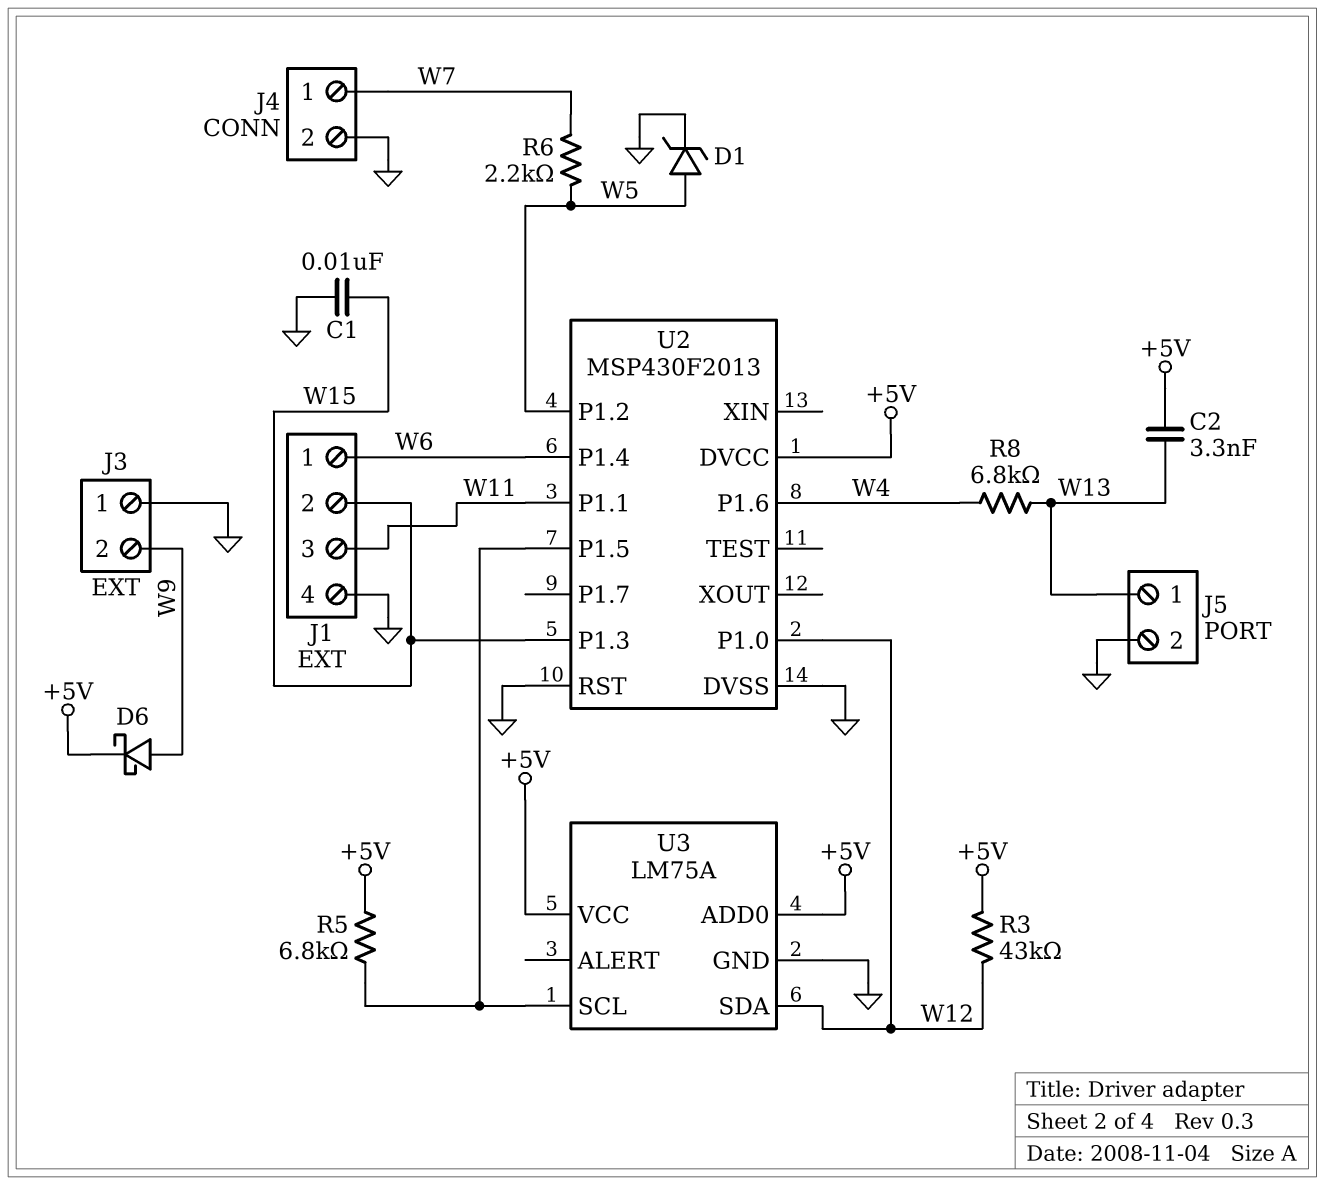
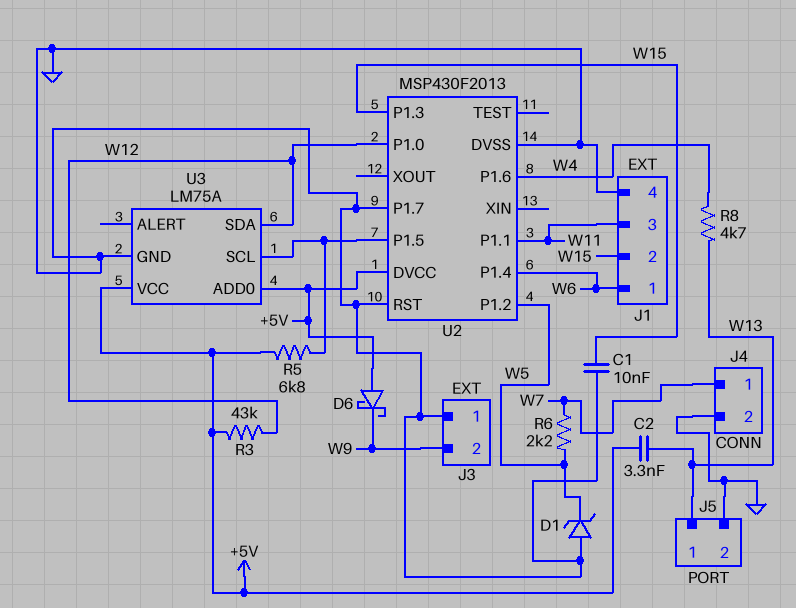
D1: zener (A W5, K GND) -> zener (A GND, K W5)
D6: schottky (A W9, K +5V) -> schottky (A +5V, K W9)
R8: 6.8k (W4, W13) -> 4.7k (W4, W13)
U2 pin P1.7: none -> GND

